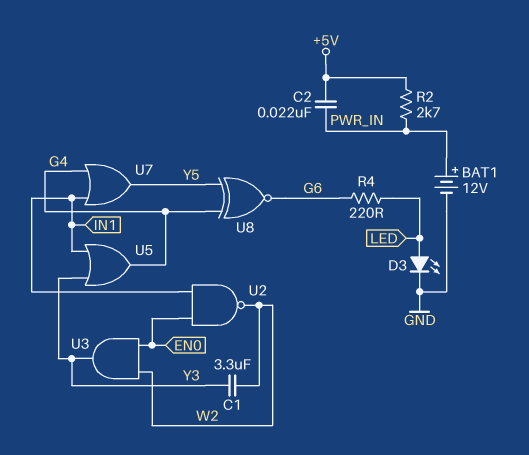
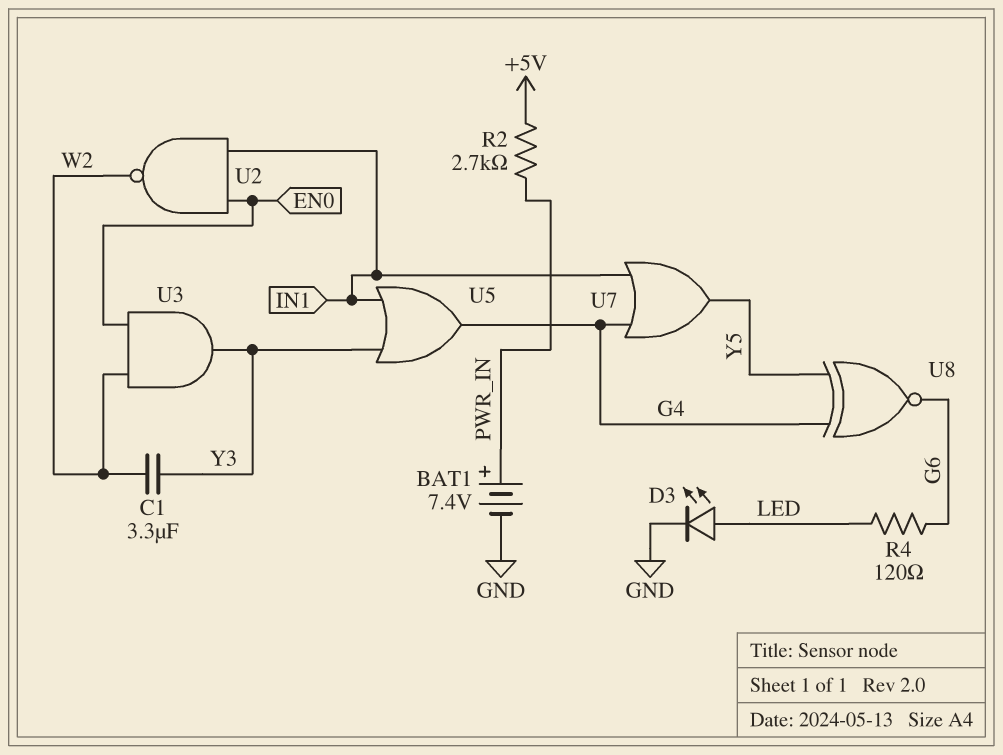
BAT1: 12V (plus PWR_IN, minus GND) -> 7.4V (plus PWR_IN, minus GND)
C2: 22nF (+5V, PWR_IN) -> none
R4: 220 (G6, LED) -> 120 (G6, LED)

